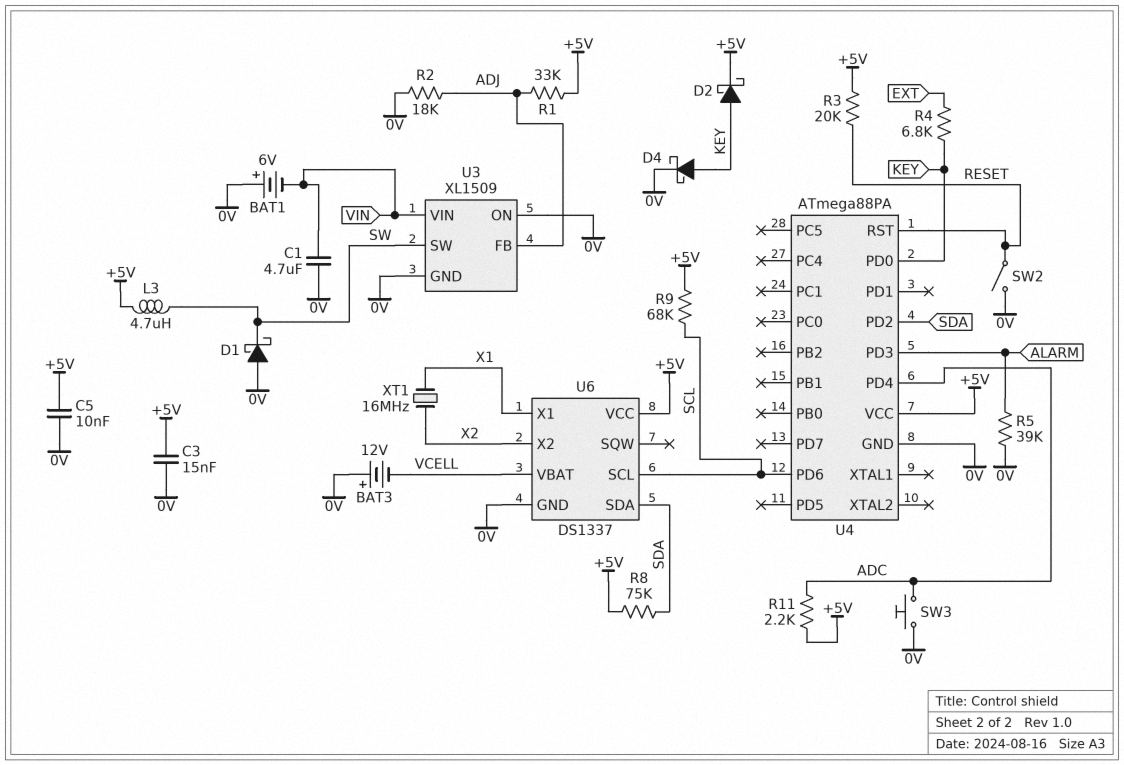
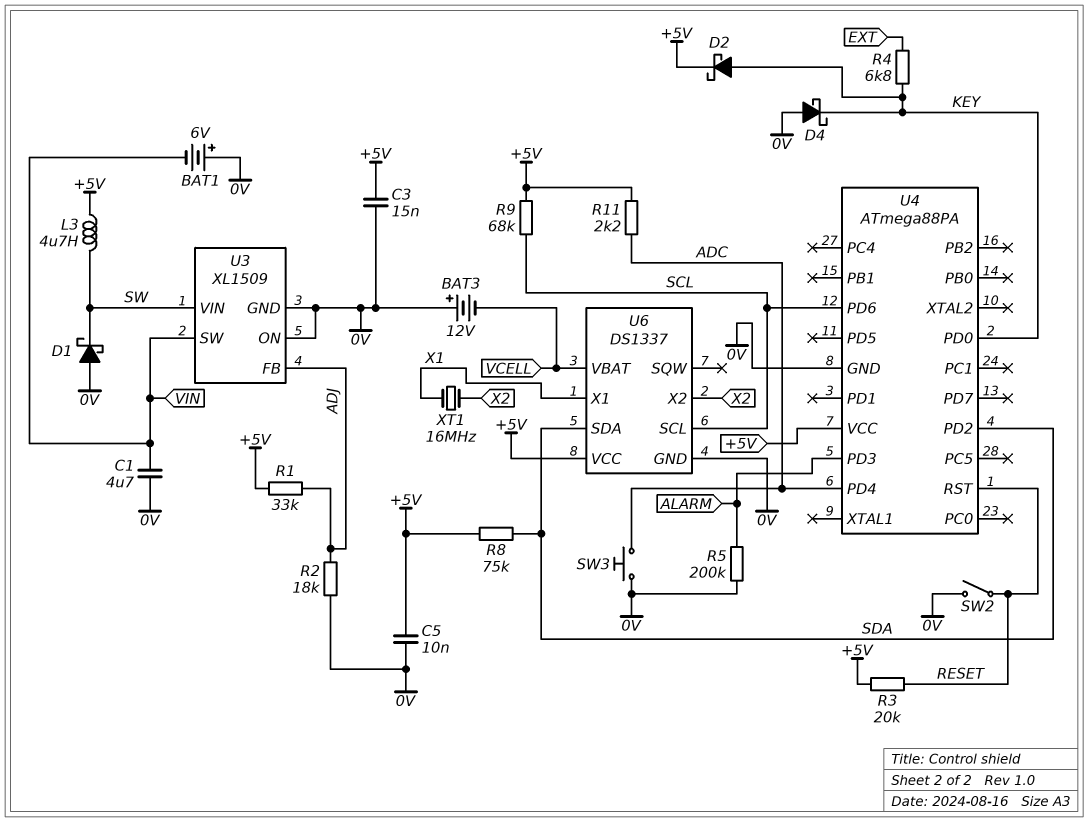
D4: schottky (A KEY, K 0V) -> schottky (A 0V, K KEY)
R5: 39k (0V, ALARM) -> 200k (0V, ALARM)
U3 pin SW: SW -> VIN
U3 pin VIN: VIN -> SW

